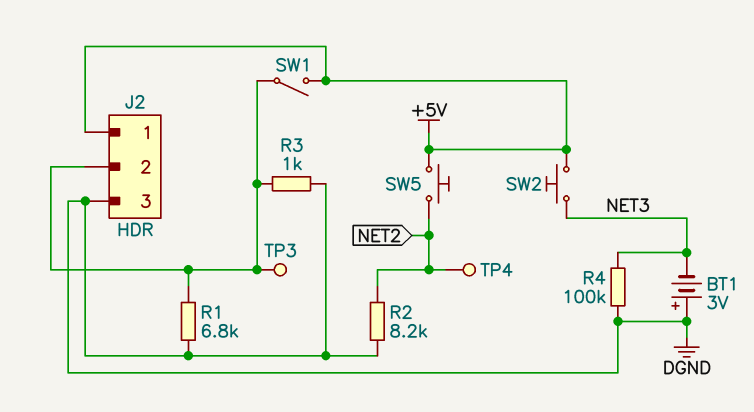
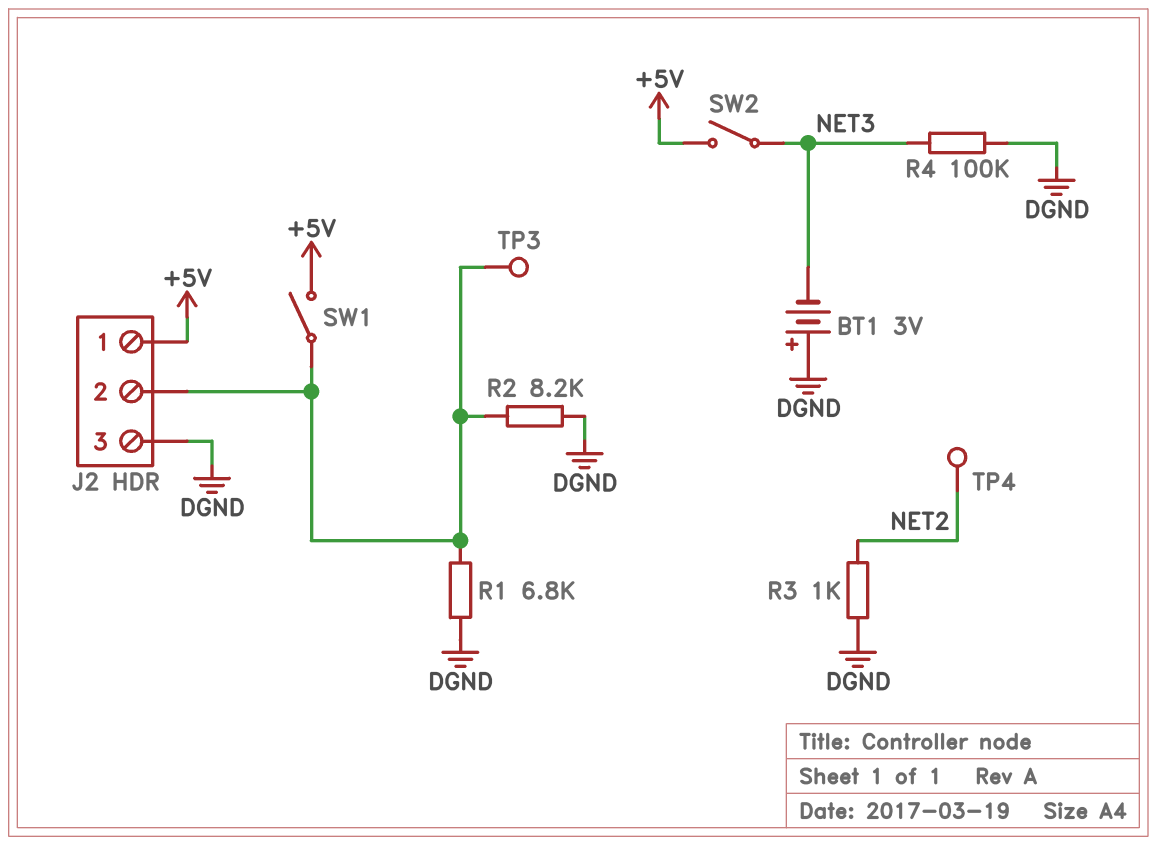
R2: 8.2k (DGND, NET2) -> 8.2k (DGND, J2/2)
R3: 1k (DGND, J2/2) -> 1k (DGND, NET2)
SW2: button (+5V, NET3) -> switch (+5V, NET3)
SW5: button (+5V, NET2) -> none

